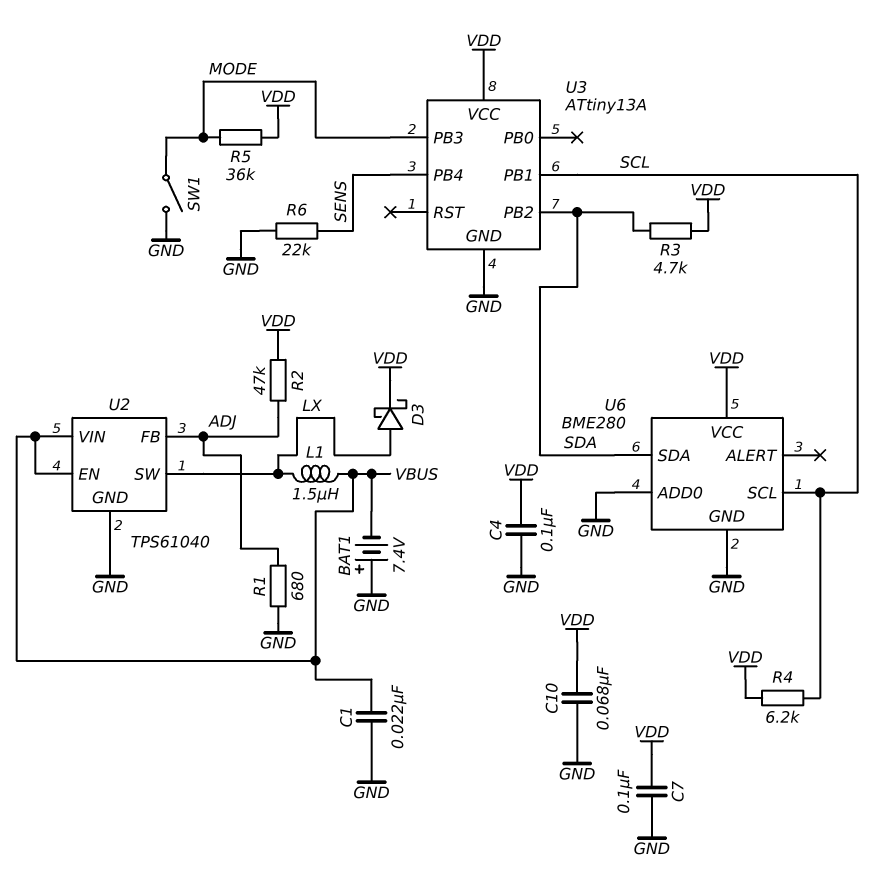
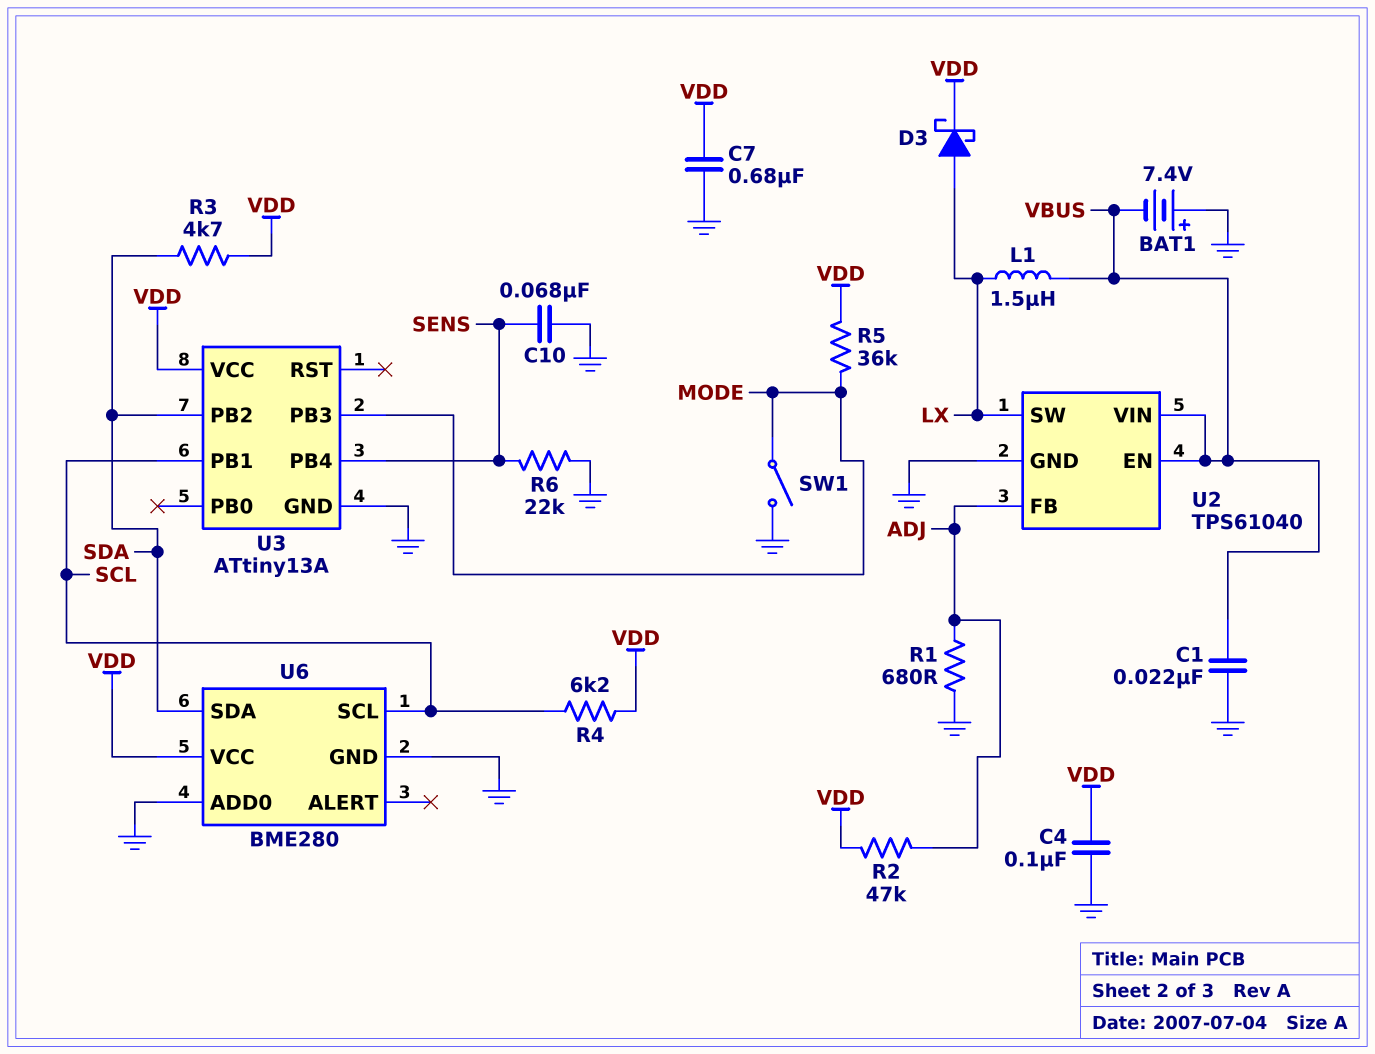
C7: 100nF (GND, VDD) -> 680nF (GND, VDD)
C10: 68nF (GND, VDD) -> 68nF (GND, SENS)

